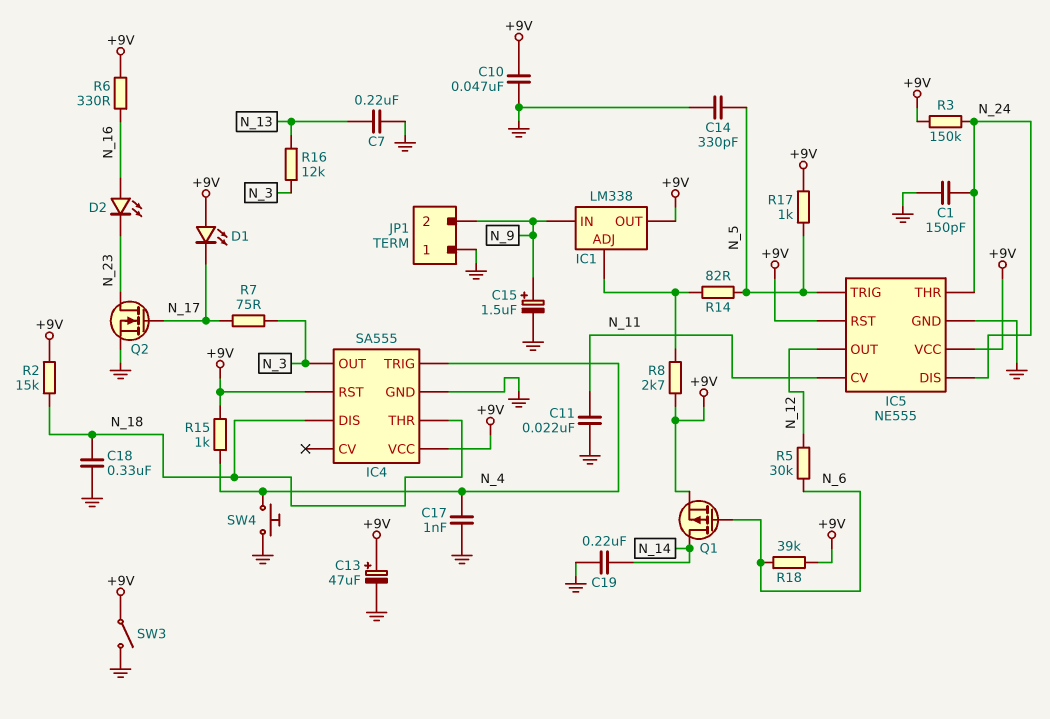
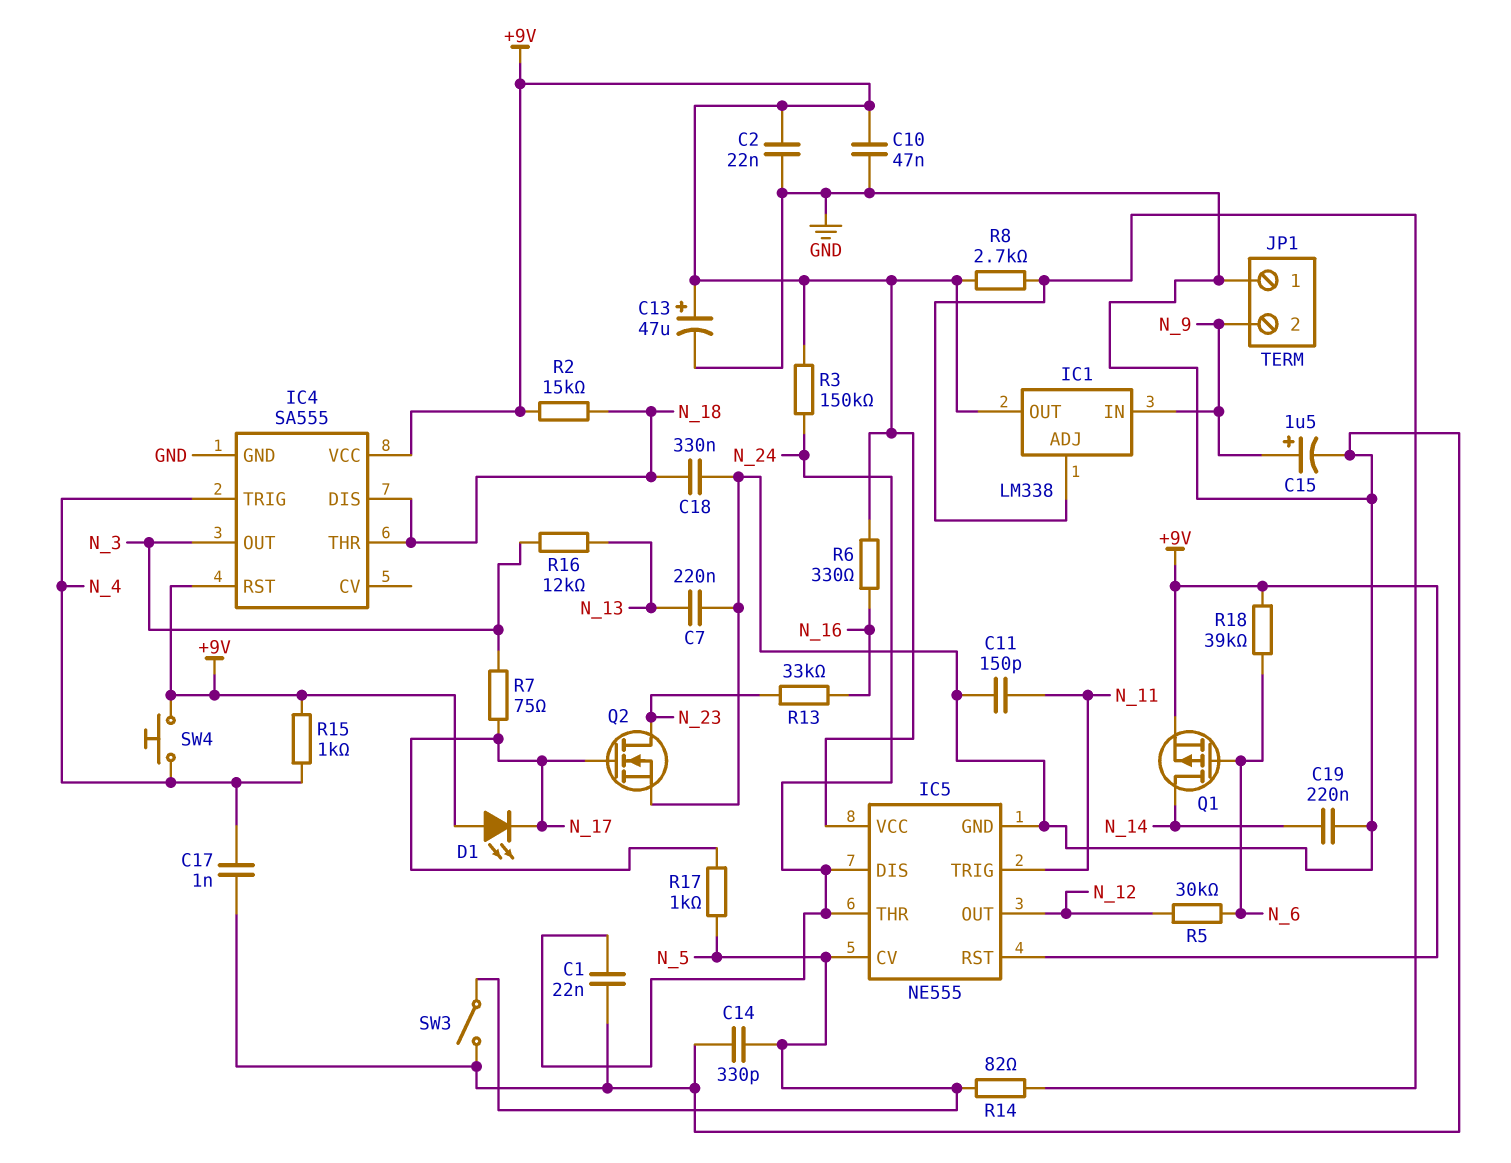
C1: 150pF (GND, N_24) -> 22nF (GND, N_24)
C2: none -> 22nF (+9V, GND)
C11: 22nF (GND, N_11) -> 150pF (GND, N_11)
D2: LED (A N_16, K N_23) -> none
IC5 pin CV: N_11 -> N_5
IC5 pin TRIG: N_5 -> N_11
R13: none -> 33k (N_16, N_23)
R17: 1k (+9V, N_5) -> 1k (N_5, N_17)
SW3: switch (+9V, GND) -> switch (GND, N_5)
SW4: button (GND, N_4) -> button (+9V, N_4)

